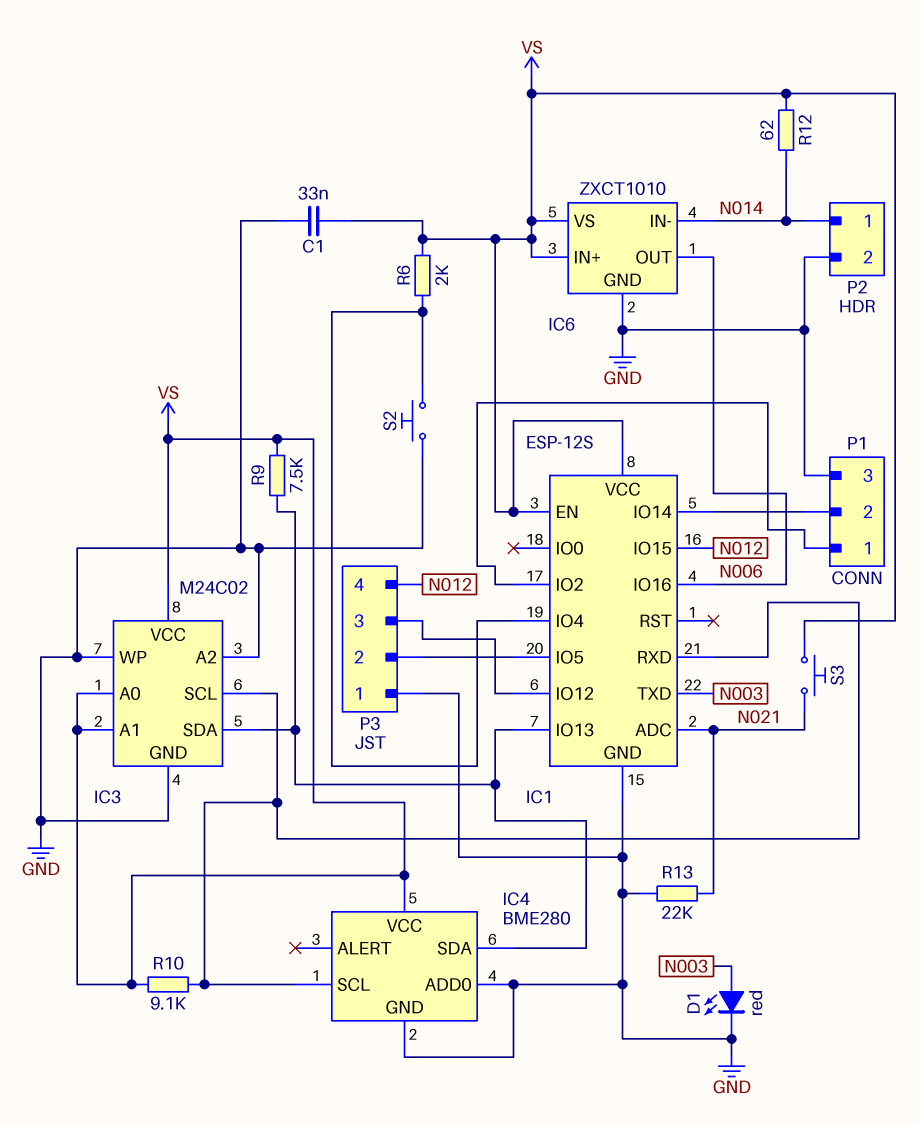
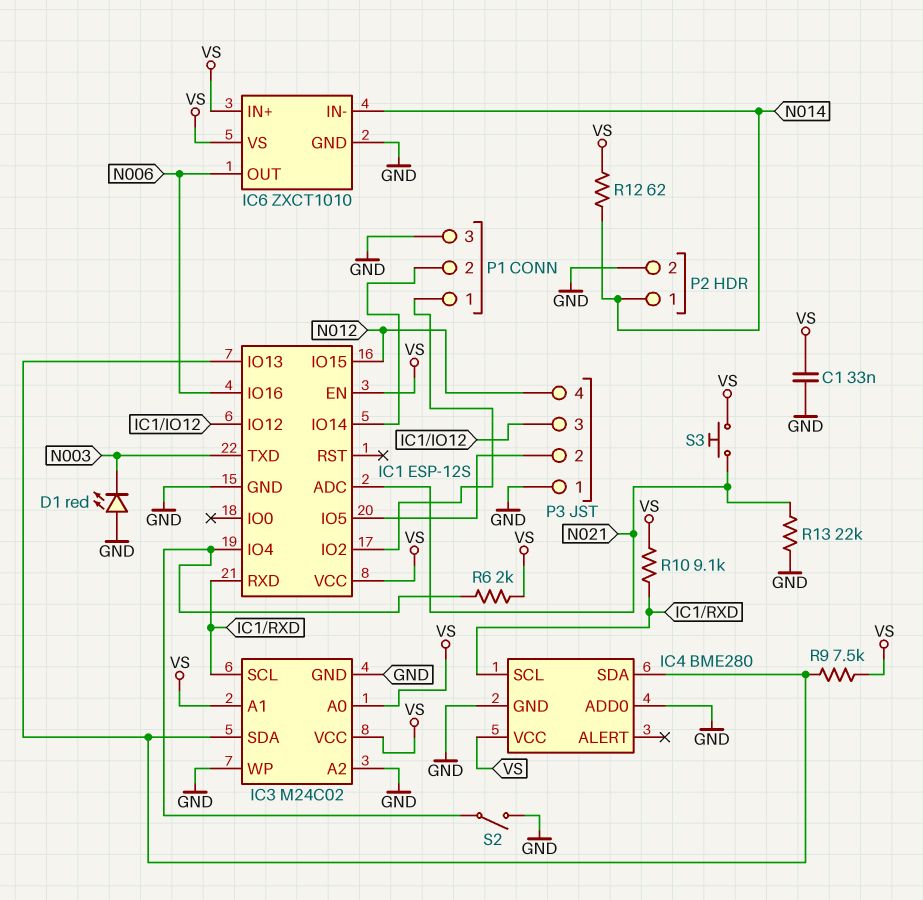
D1: LED red (A N003, K GND) -> LED red (A GND, K N003)
S2: button (GND, IC1/IO4) -> switch (GND, IC1/IO4)

